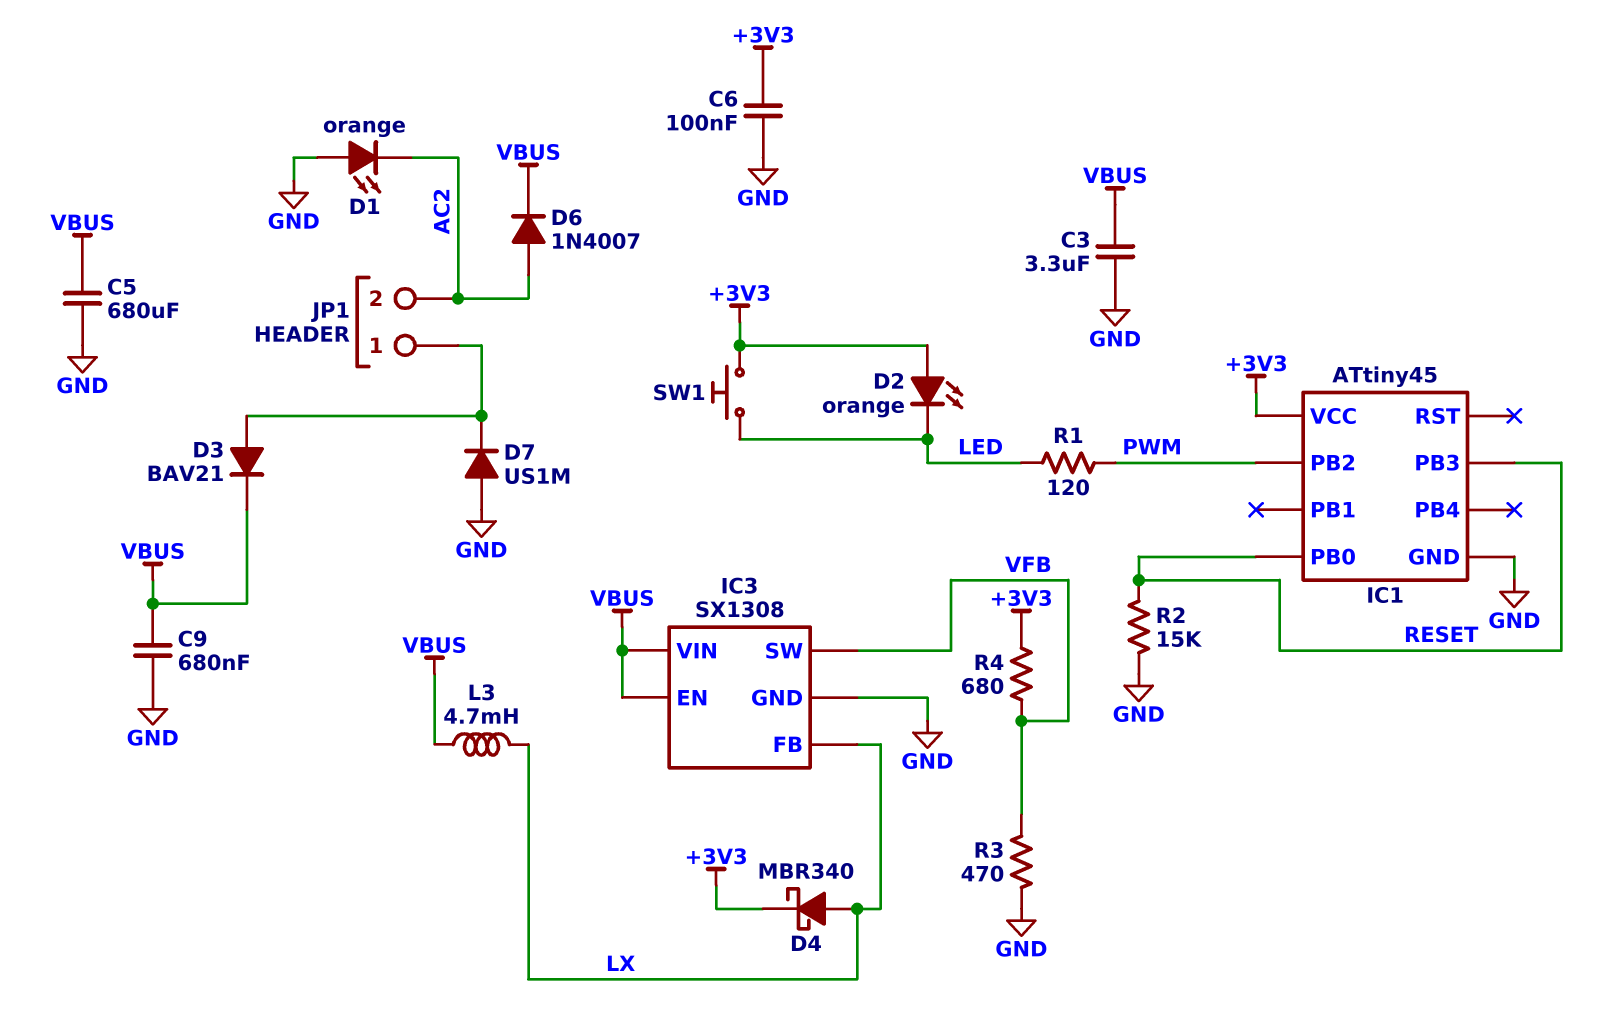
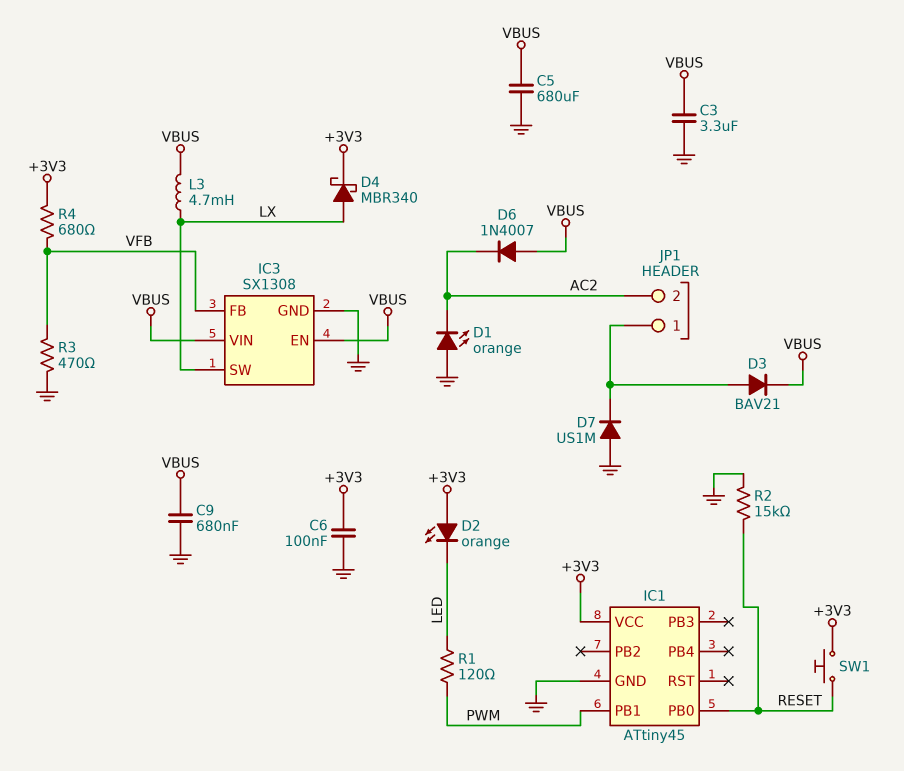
D6: diode 1N4007 (A AC2, K VBUS) -> diode 1N4007 (A VBUS, K AC2)
IC1 pin PB1: none -> PWM
IC1 pin PB2: PWM -> none
IC1 pin PB3: RESET -> none
IC3 pin FB: LX -> VFB
IC3 pin SW: VFB -> LX
SW1: button (+3V3, LED) -> button (+3V3, RESET)

